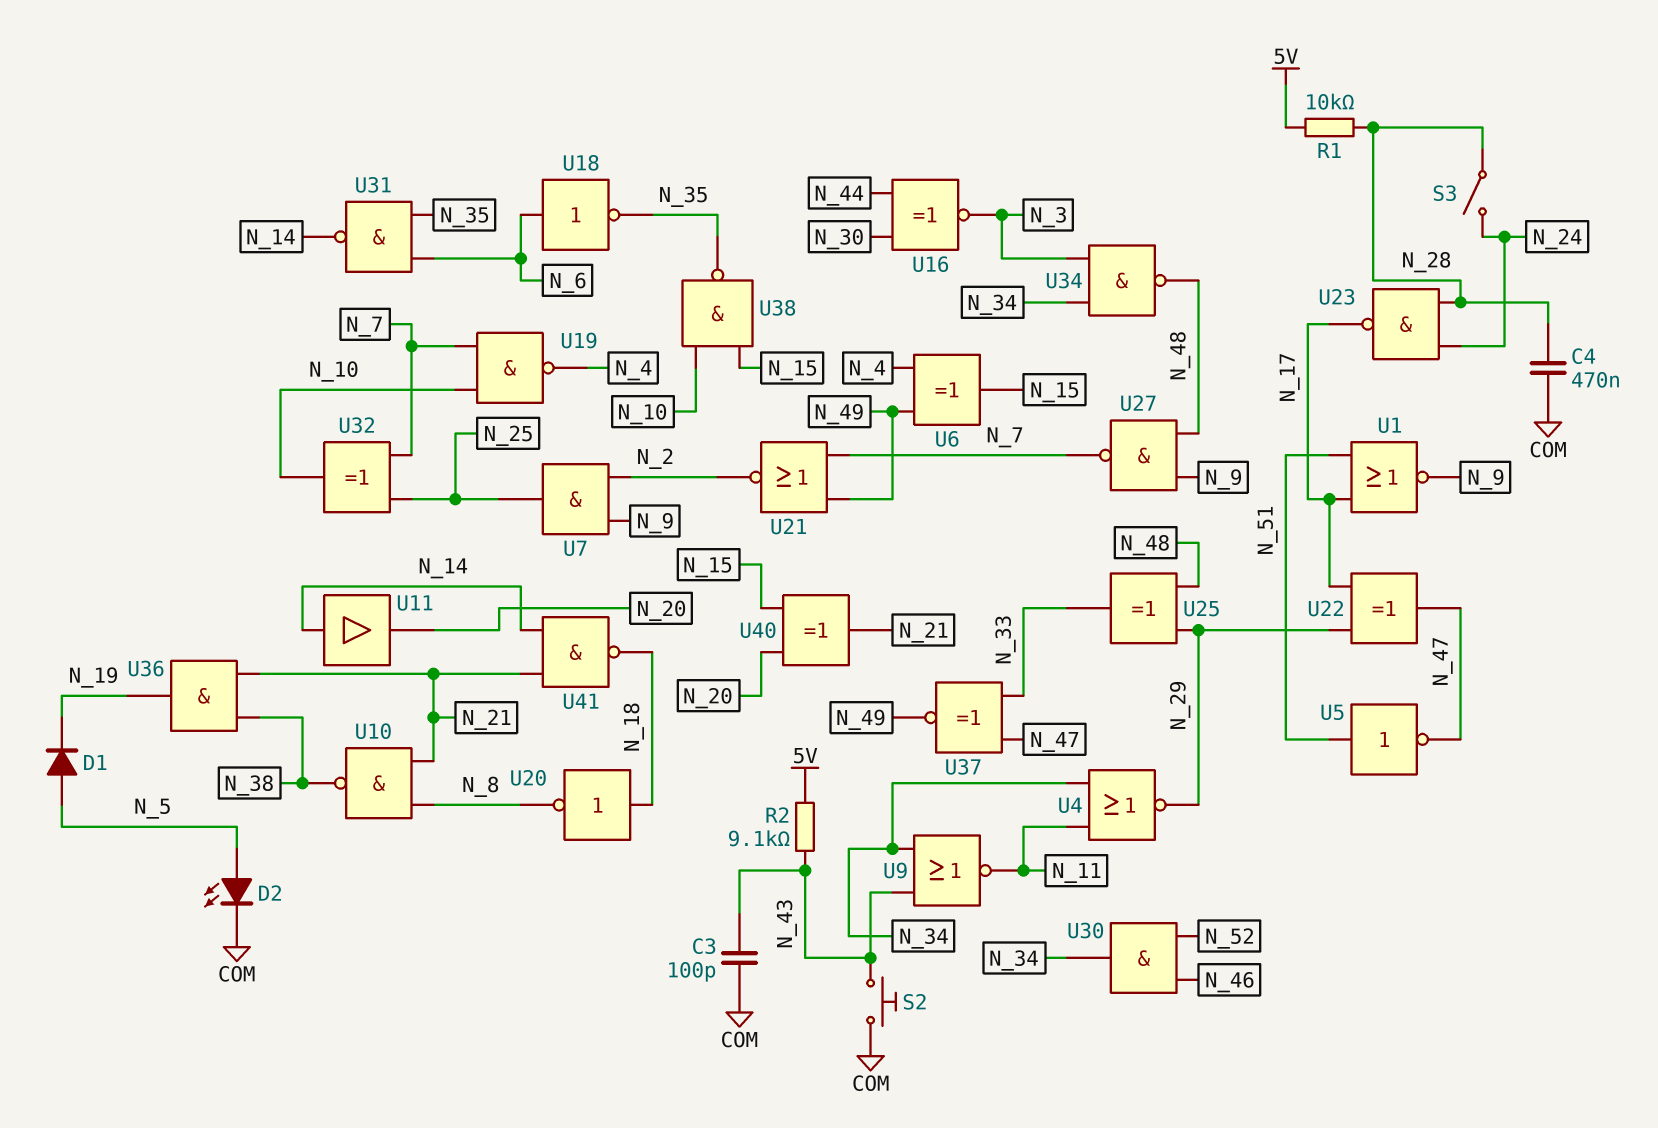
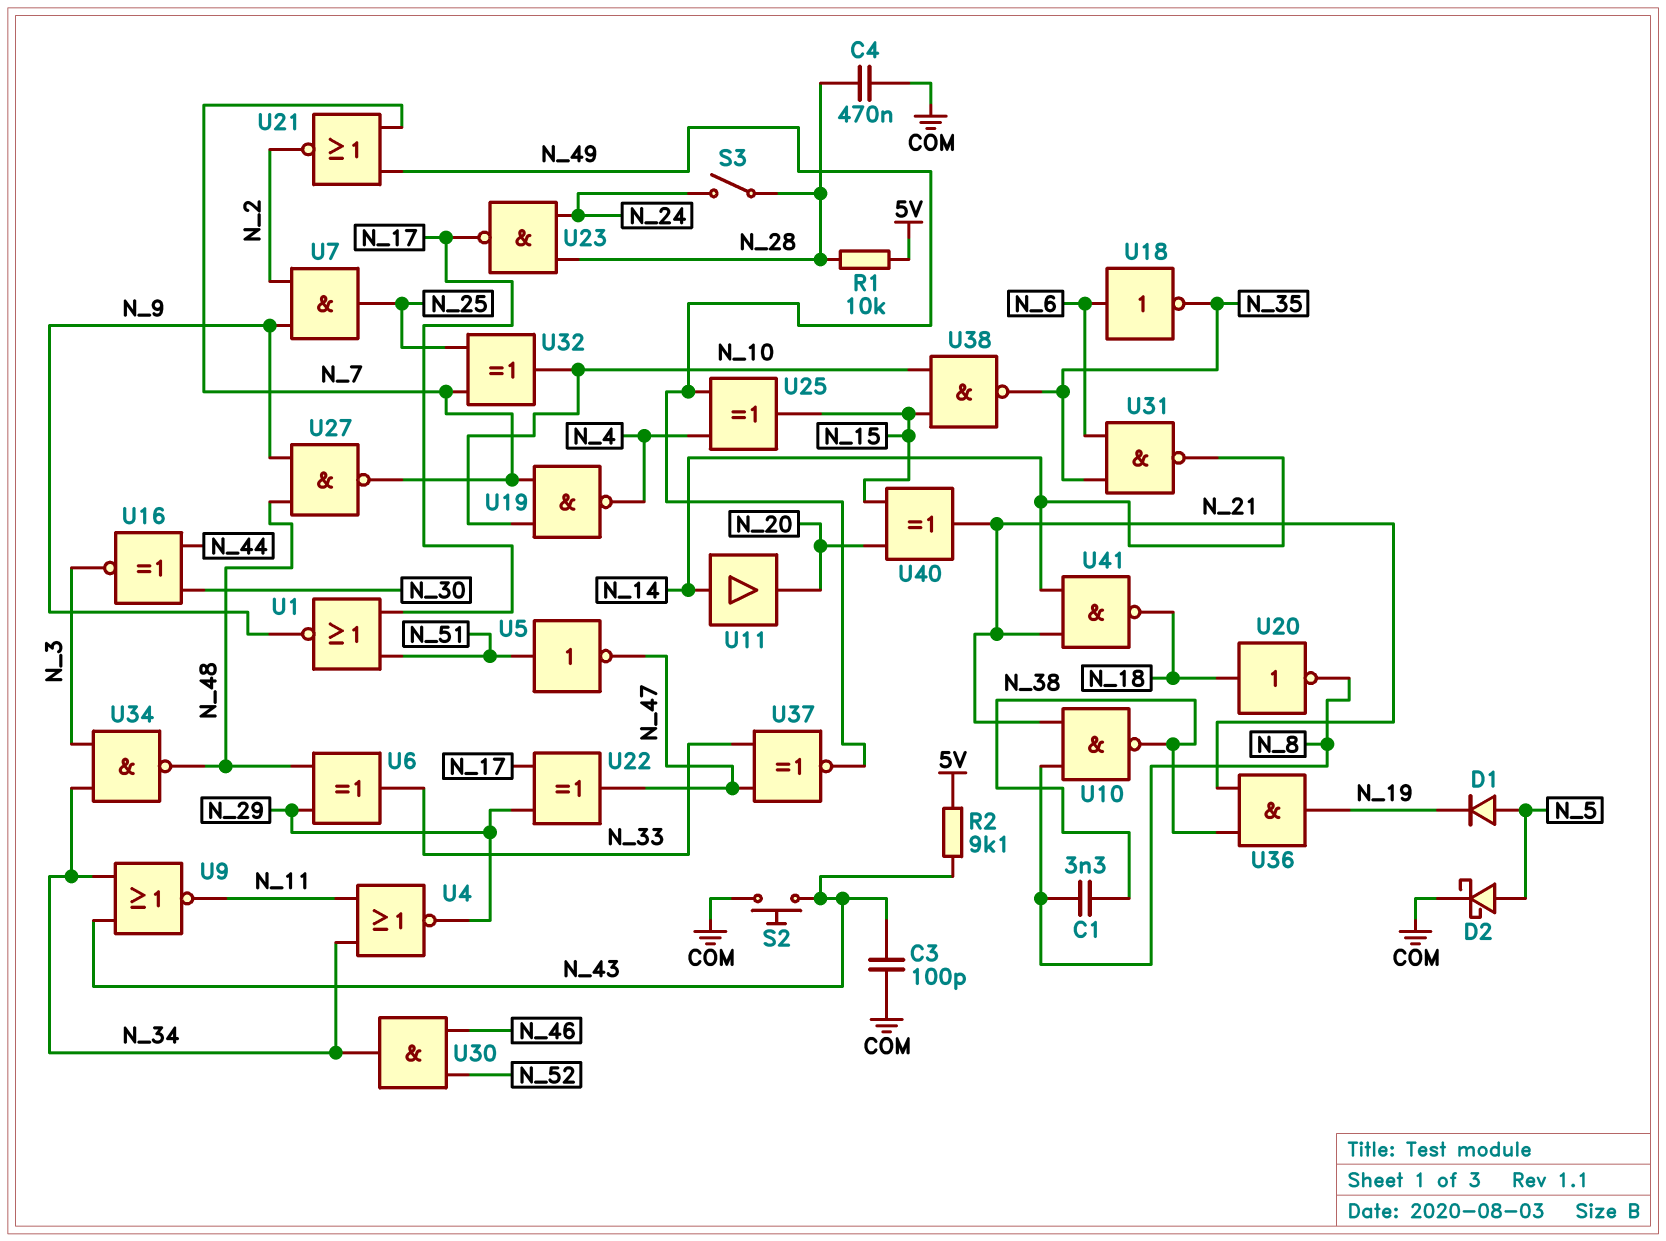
C1: none -> 3.3nF (N_8, N_38)
D2: LED (A N_5, K COM) -> schottky (A N_5, K COM)
U6: XOR (in N_4, in N_49, out N_15) -> XOR (in N_29, in N_48, out N_33)
U25: XOR (in N_29, in N_48, out N_33) -> XOR (in N_4, in N_49, out N_15)

